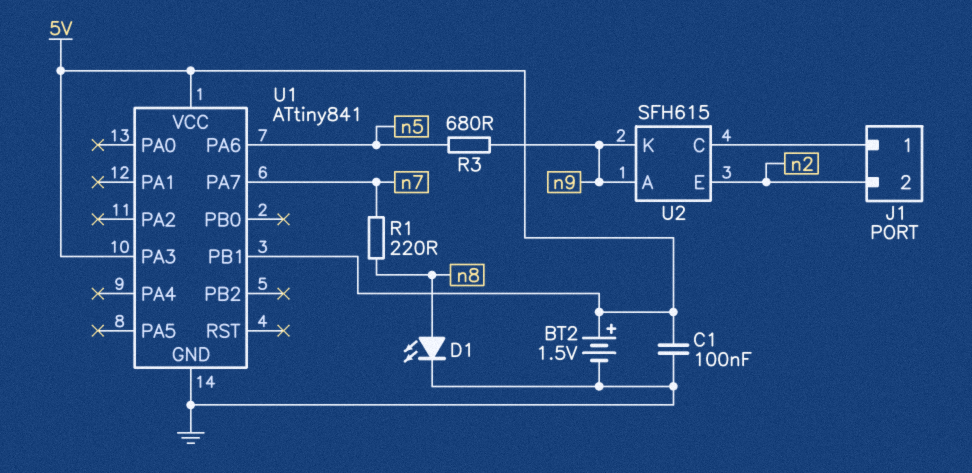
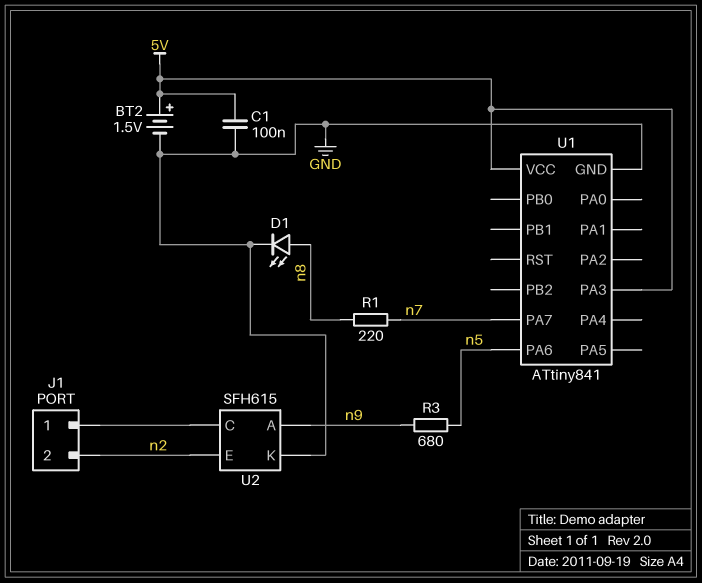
U1 pin PB1: 5V -> none
U2 pin K: n9 -> GND

